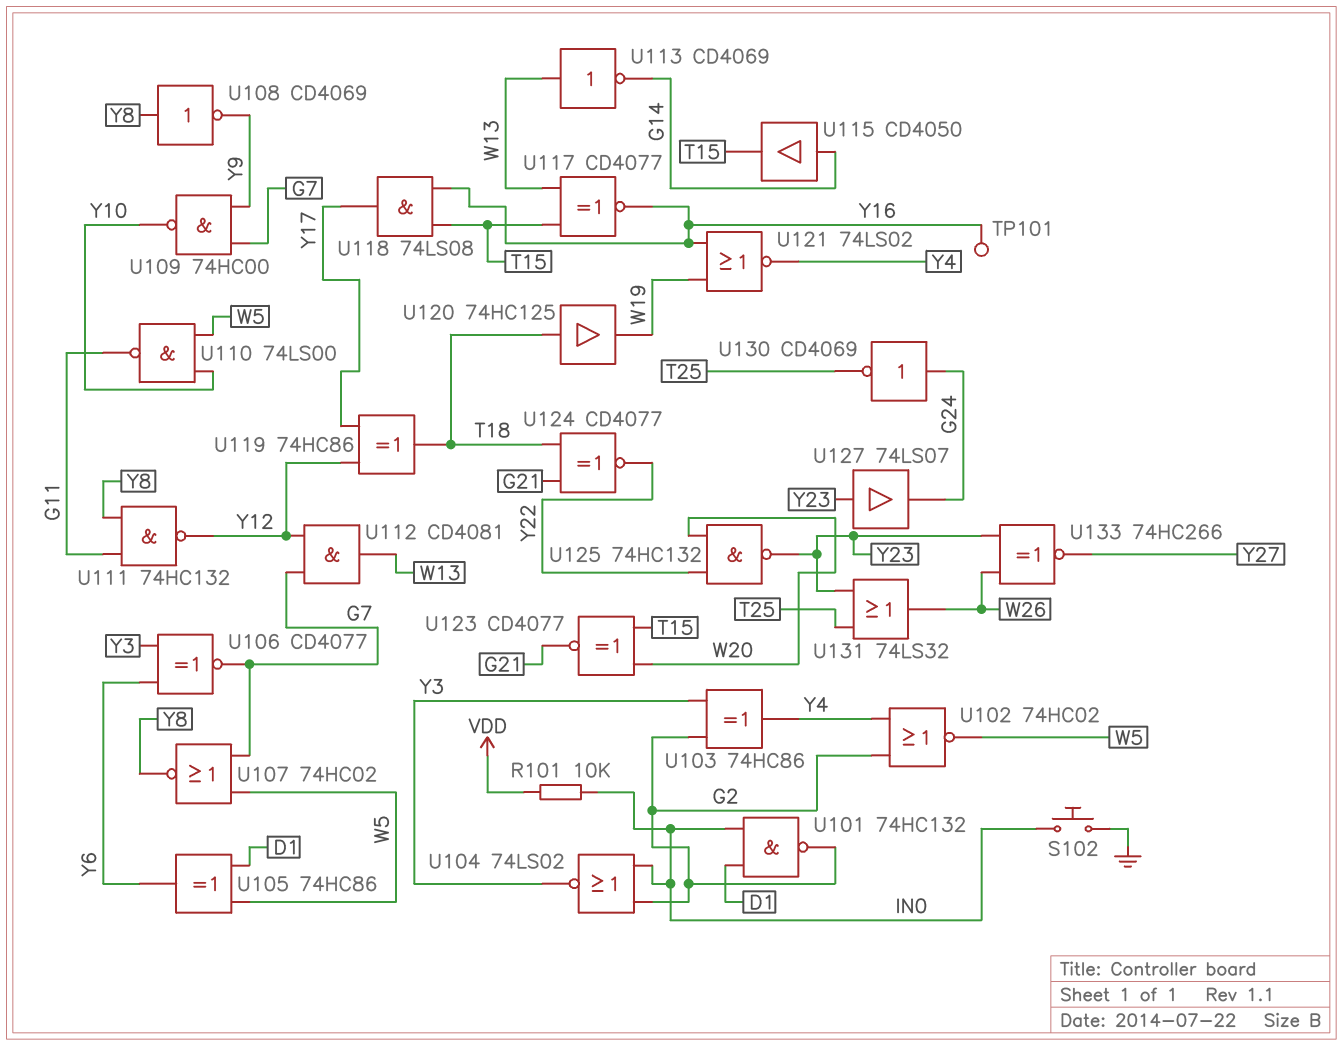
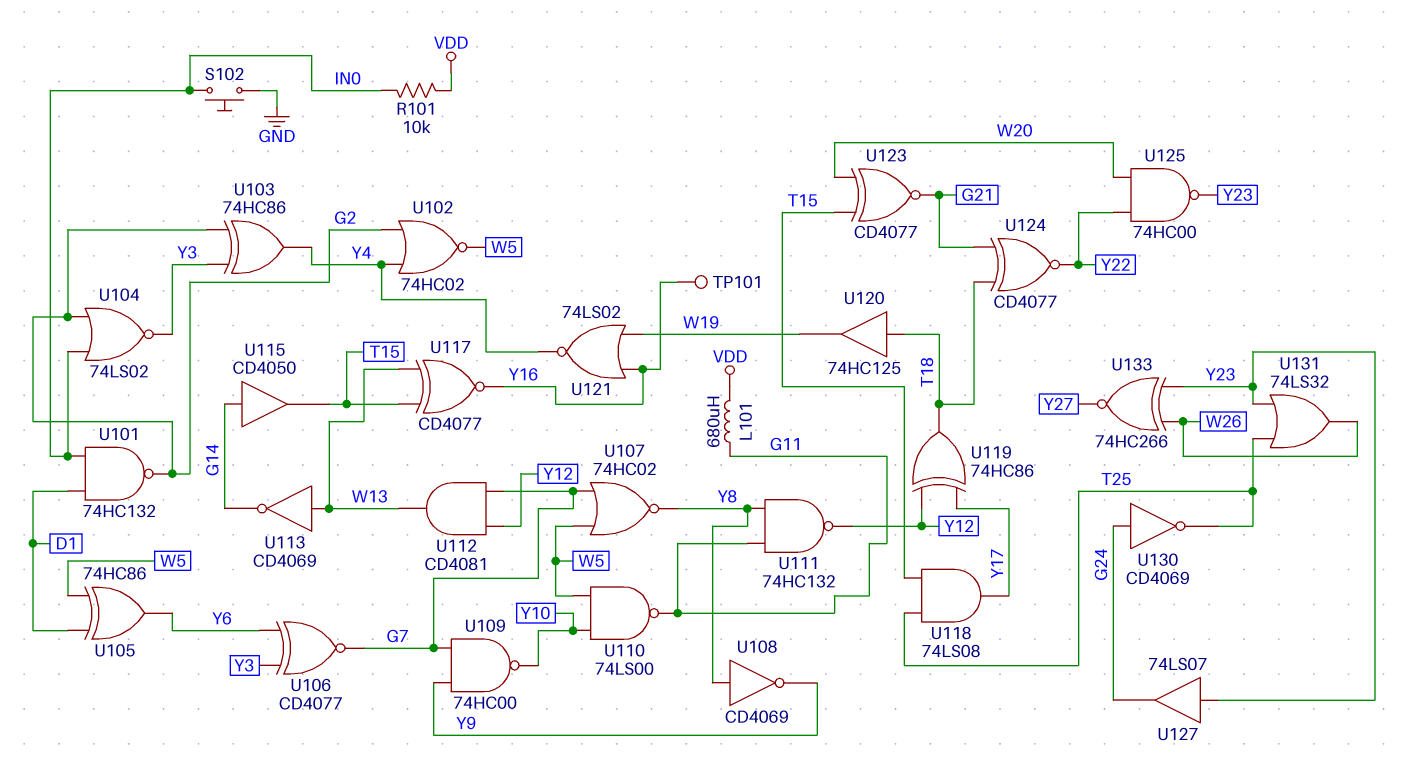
L101: none -> 680uH (G11, VDD)
U118: AND 74LS08 (in T15, in Y16, out Y17) -> AND 74LS08 (in T15, in T25, out Y17)
U125: NAND 74HC132 (in W20, in Y22, out Y23) -> NAND 74HC00 (in W20, in Y22, out Y23)

